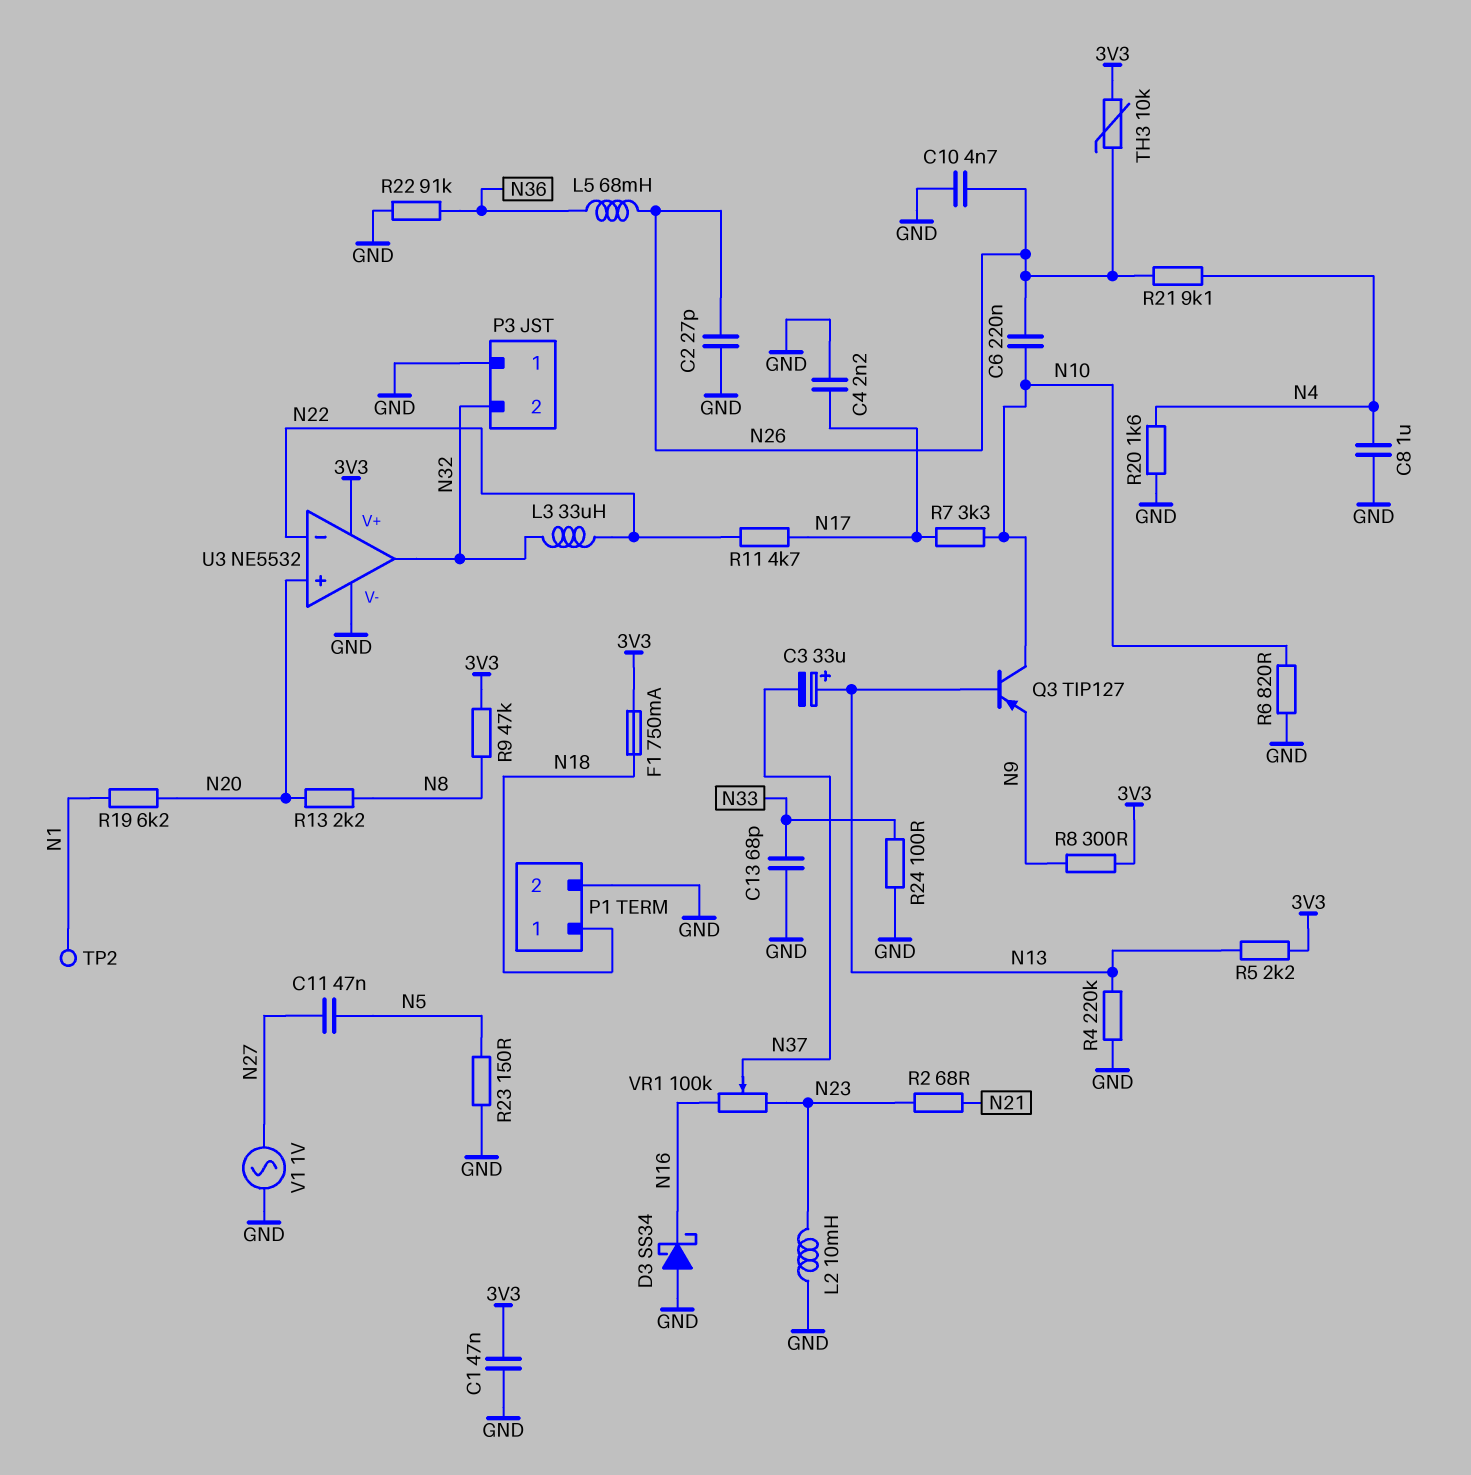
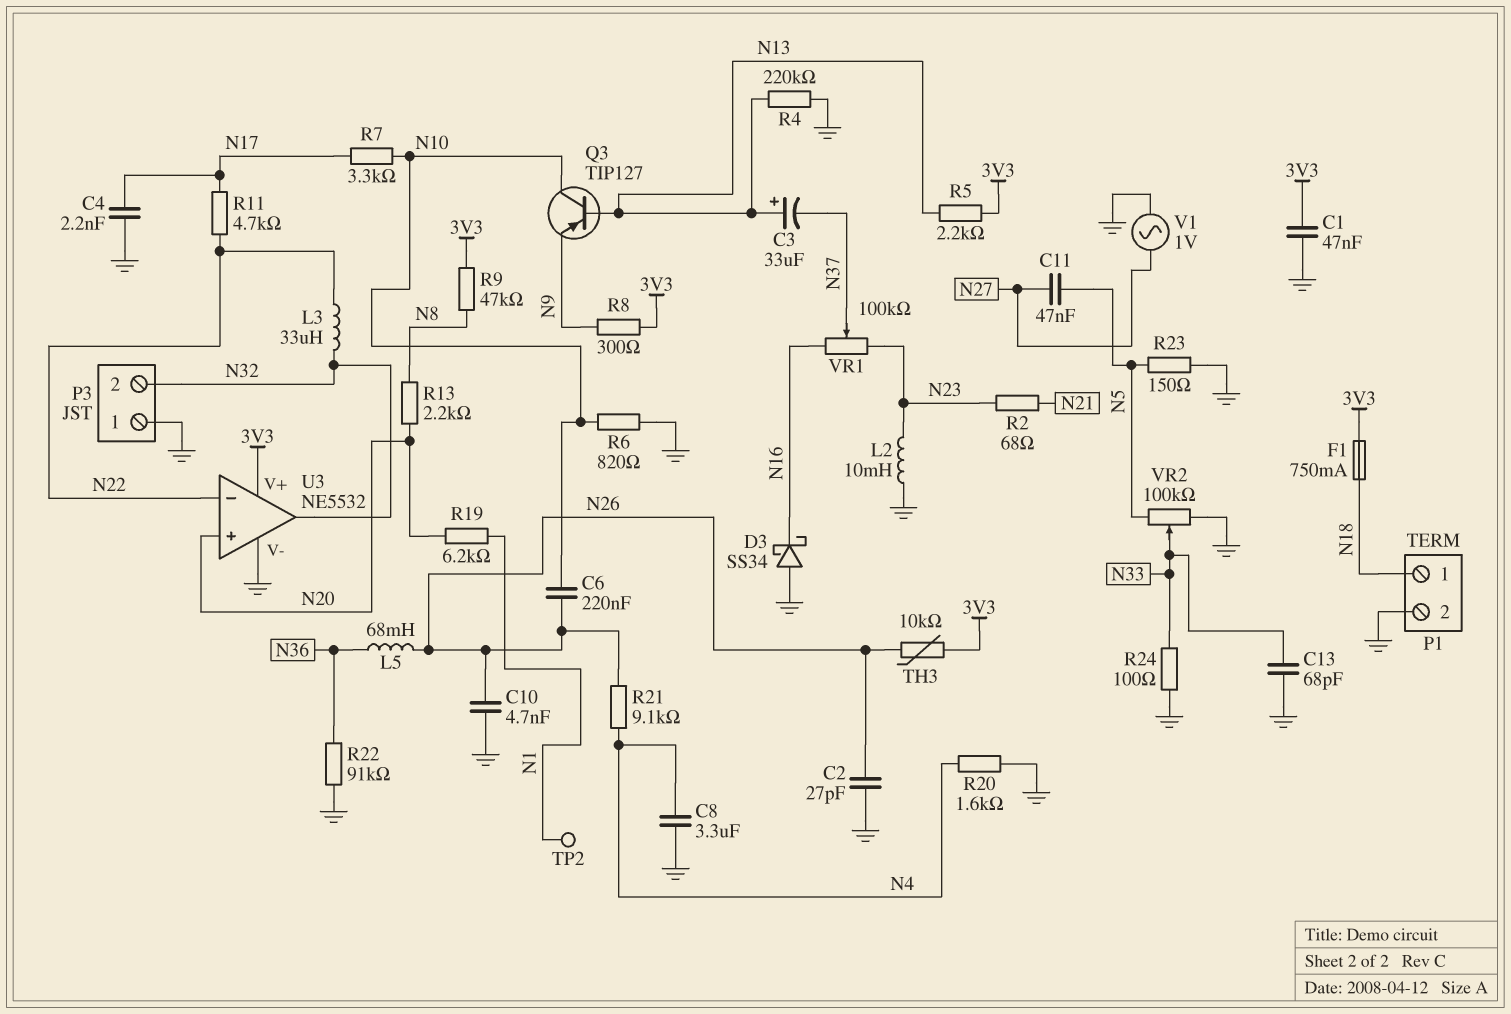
C8: 1uF (GND, N4) -> 3.3uF (GND, N4)
VR2: none -> 100k (GND, N5, wiper N33)

